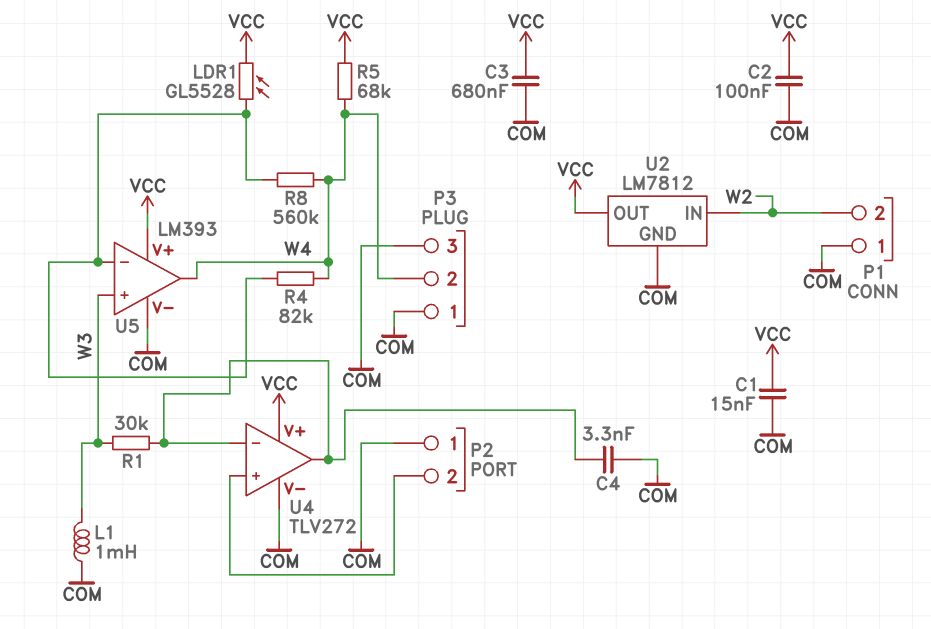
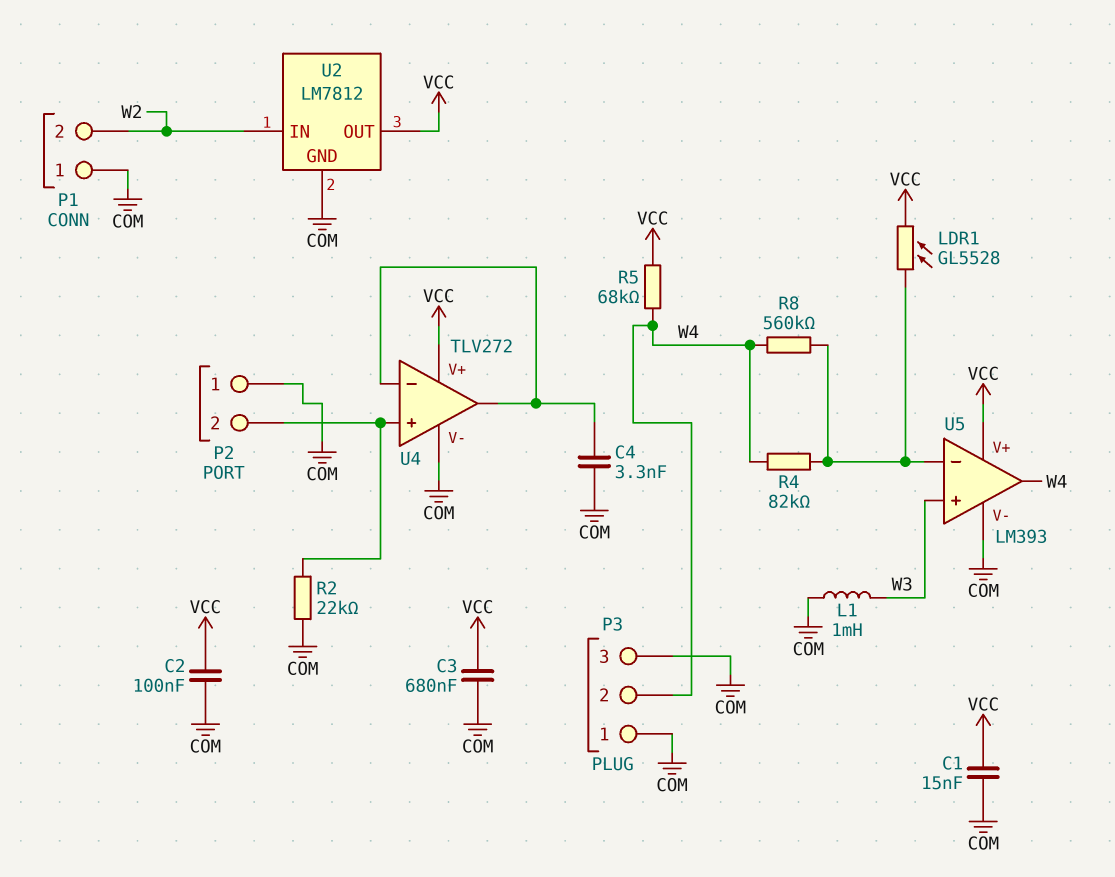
R1: 30k (U4/in-, W3) -> none
R2: none -> 22k (COM, P2/2)

